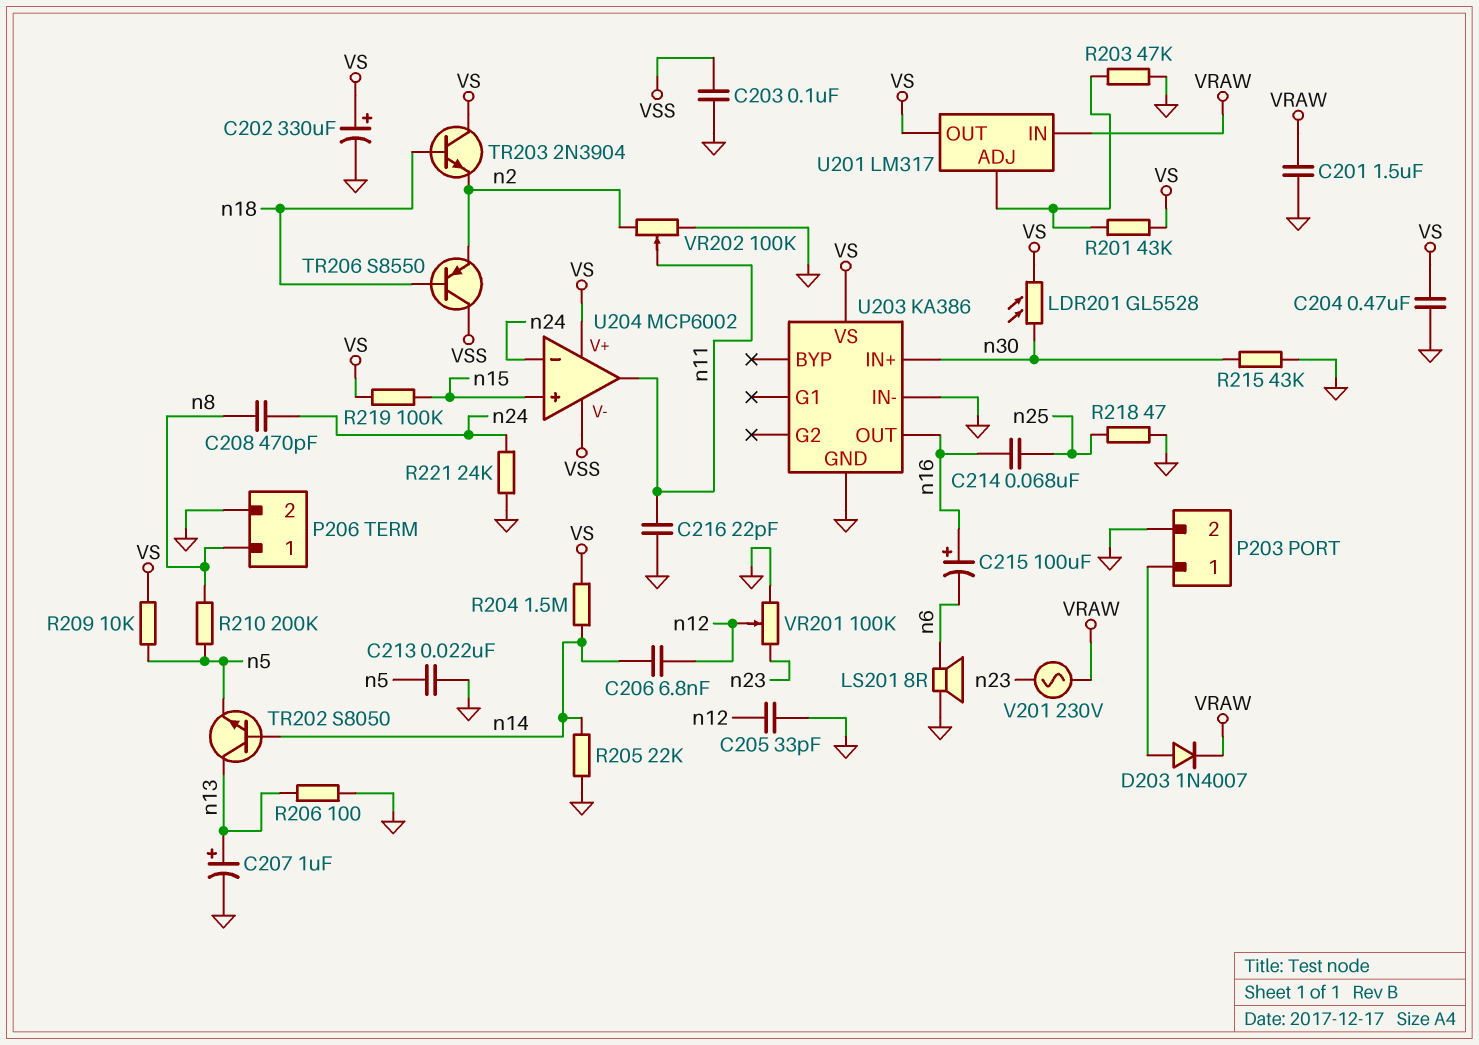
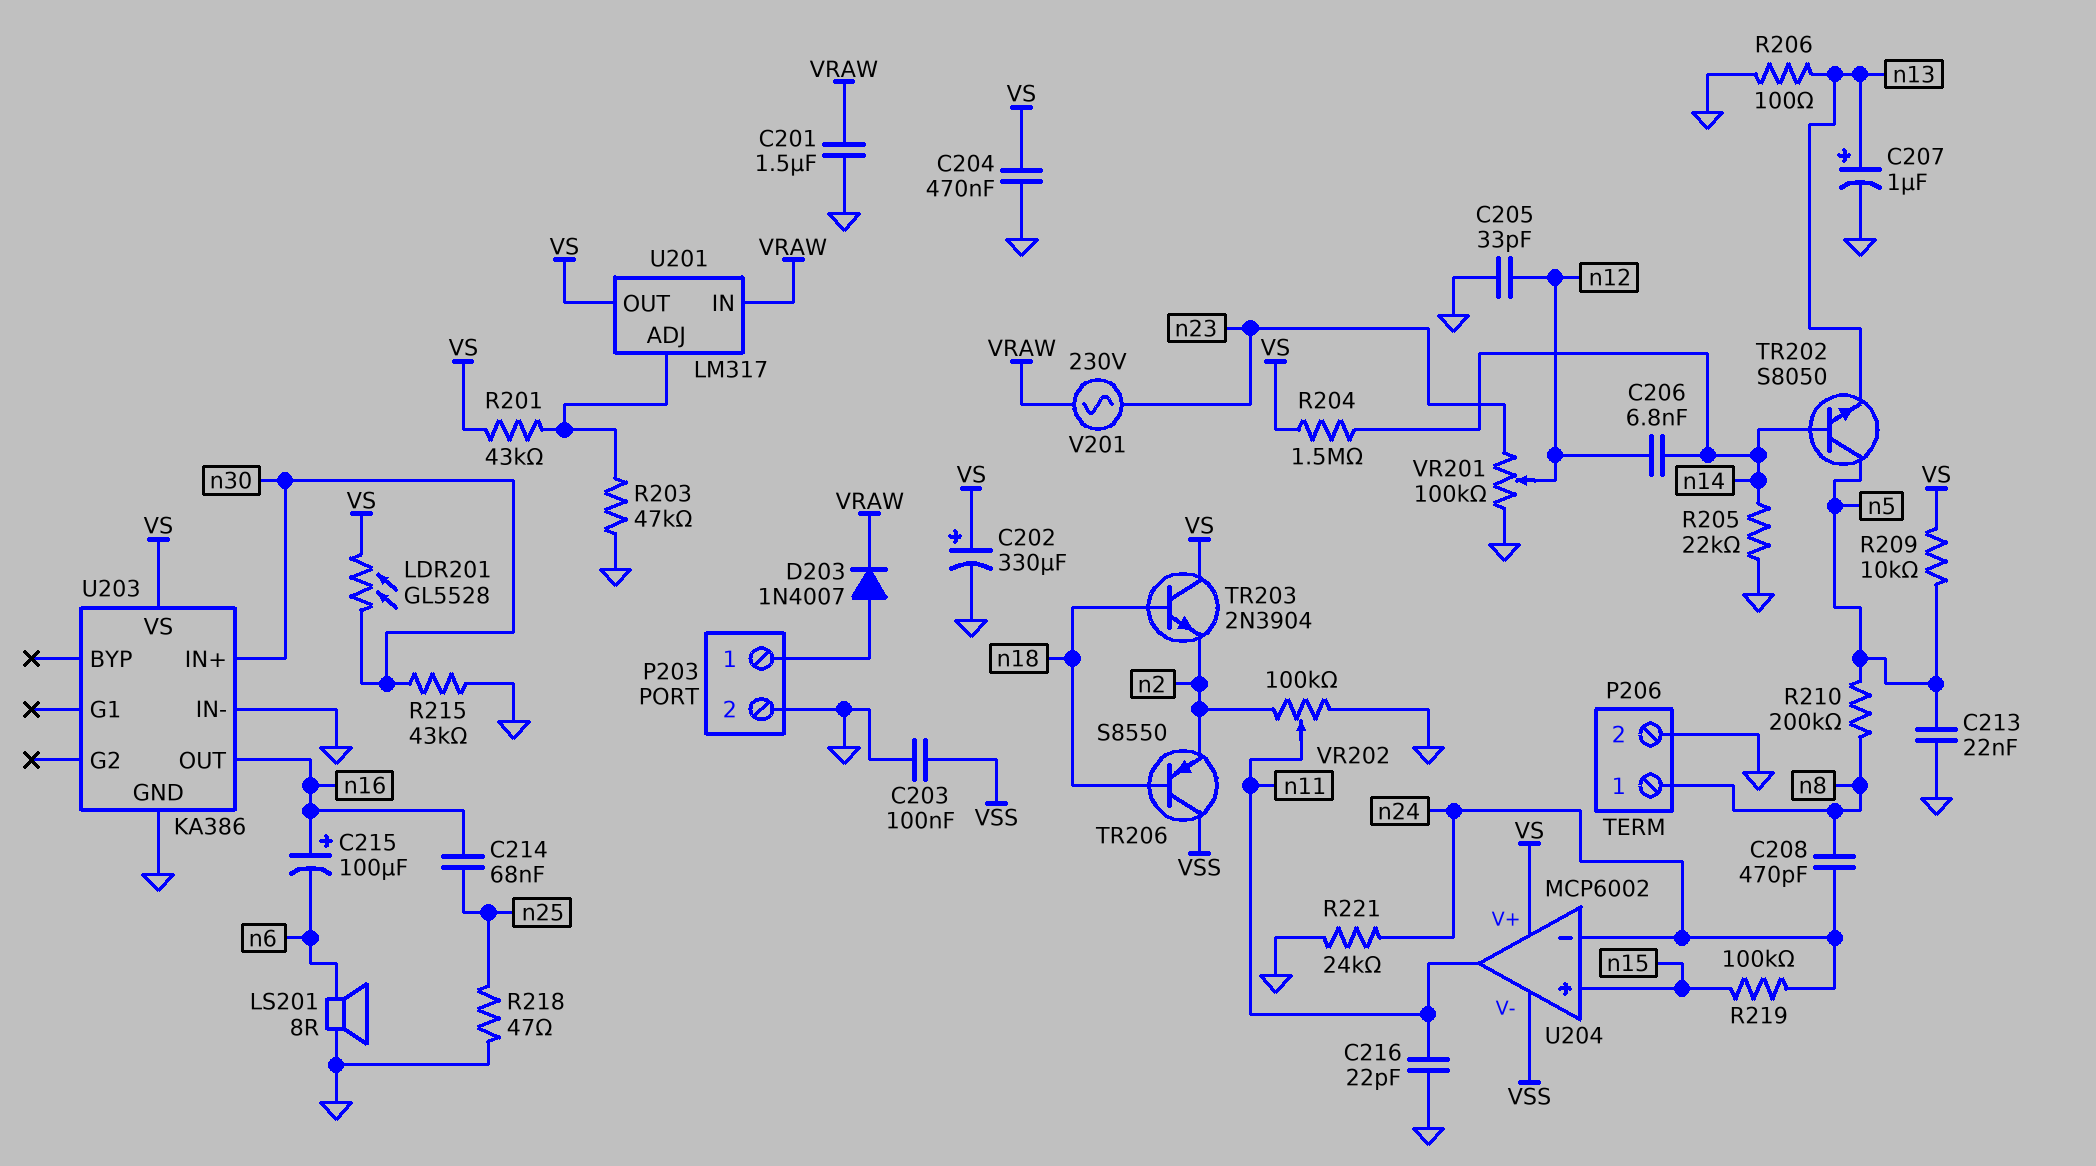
R219: 100k (VS, n15) -> 100k (n15, n24)
TR202: NPN S8050 (B n14, C n13, E n5) -> NPN S8050 (B n14, C n5, E n13)

